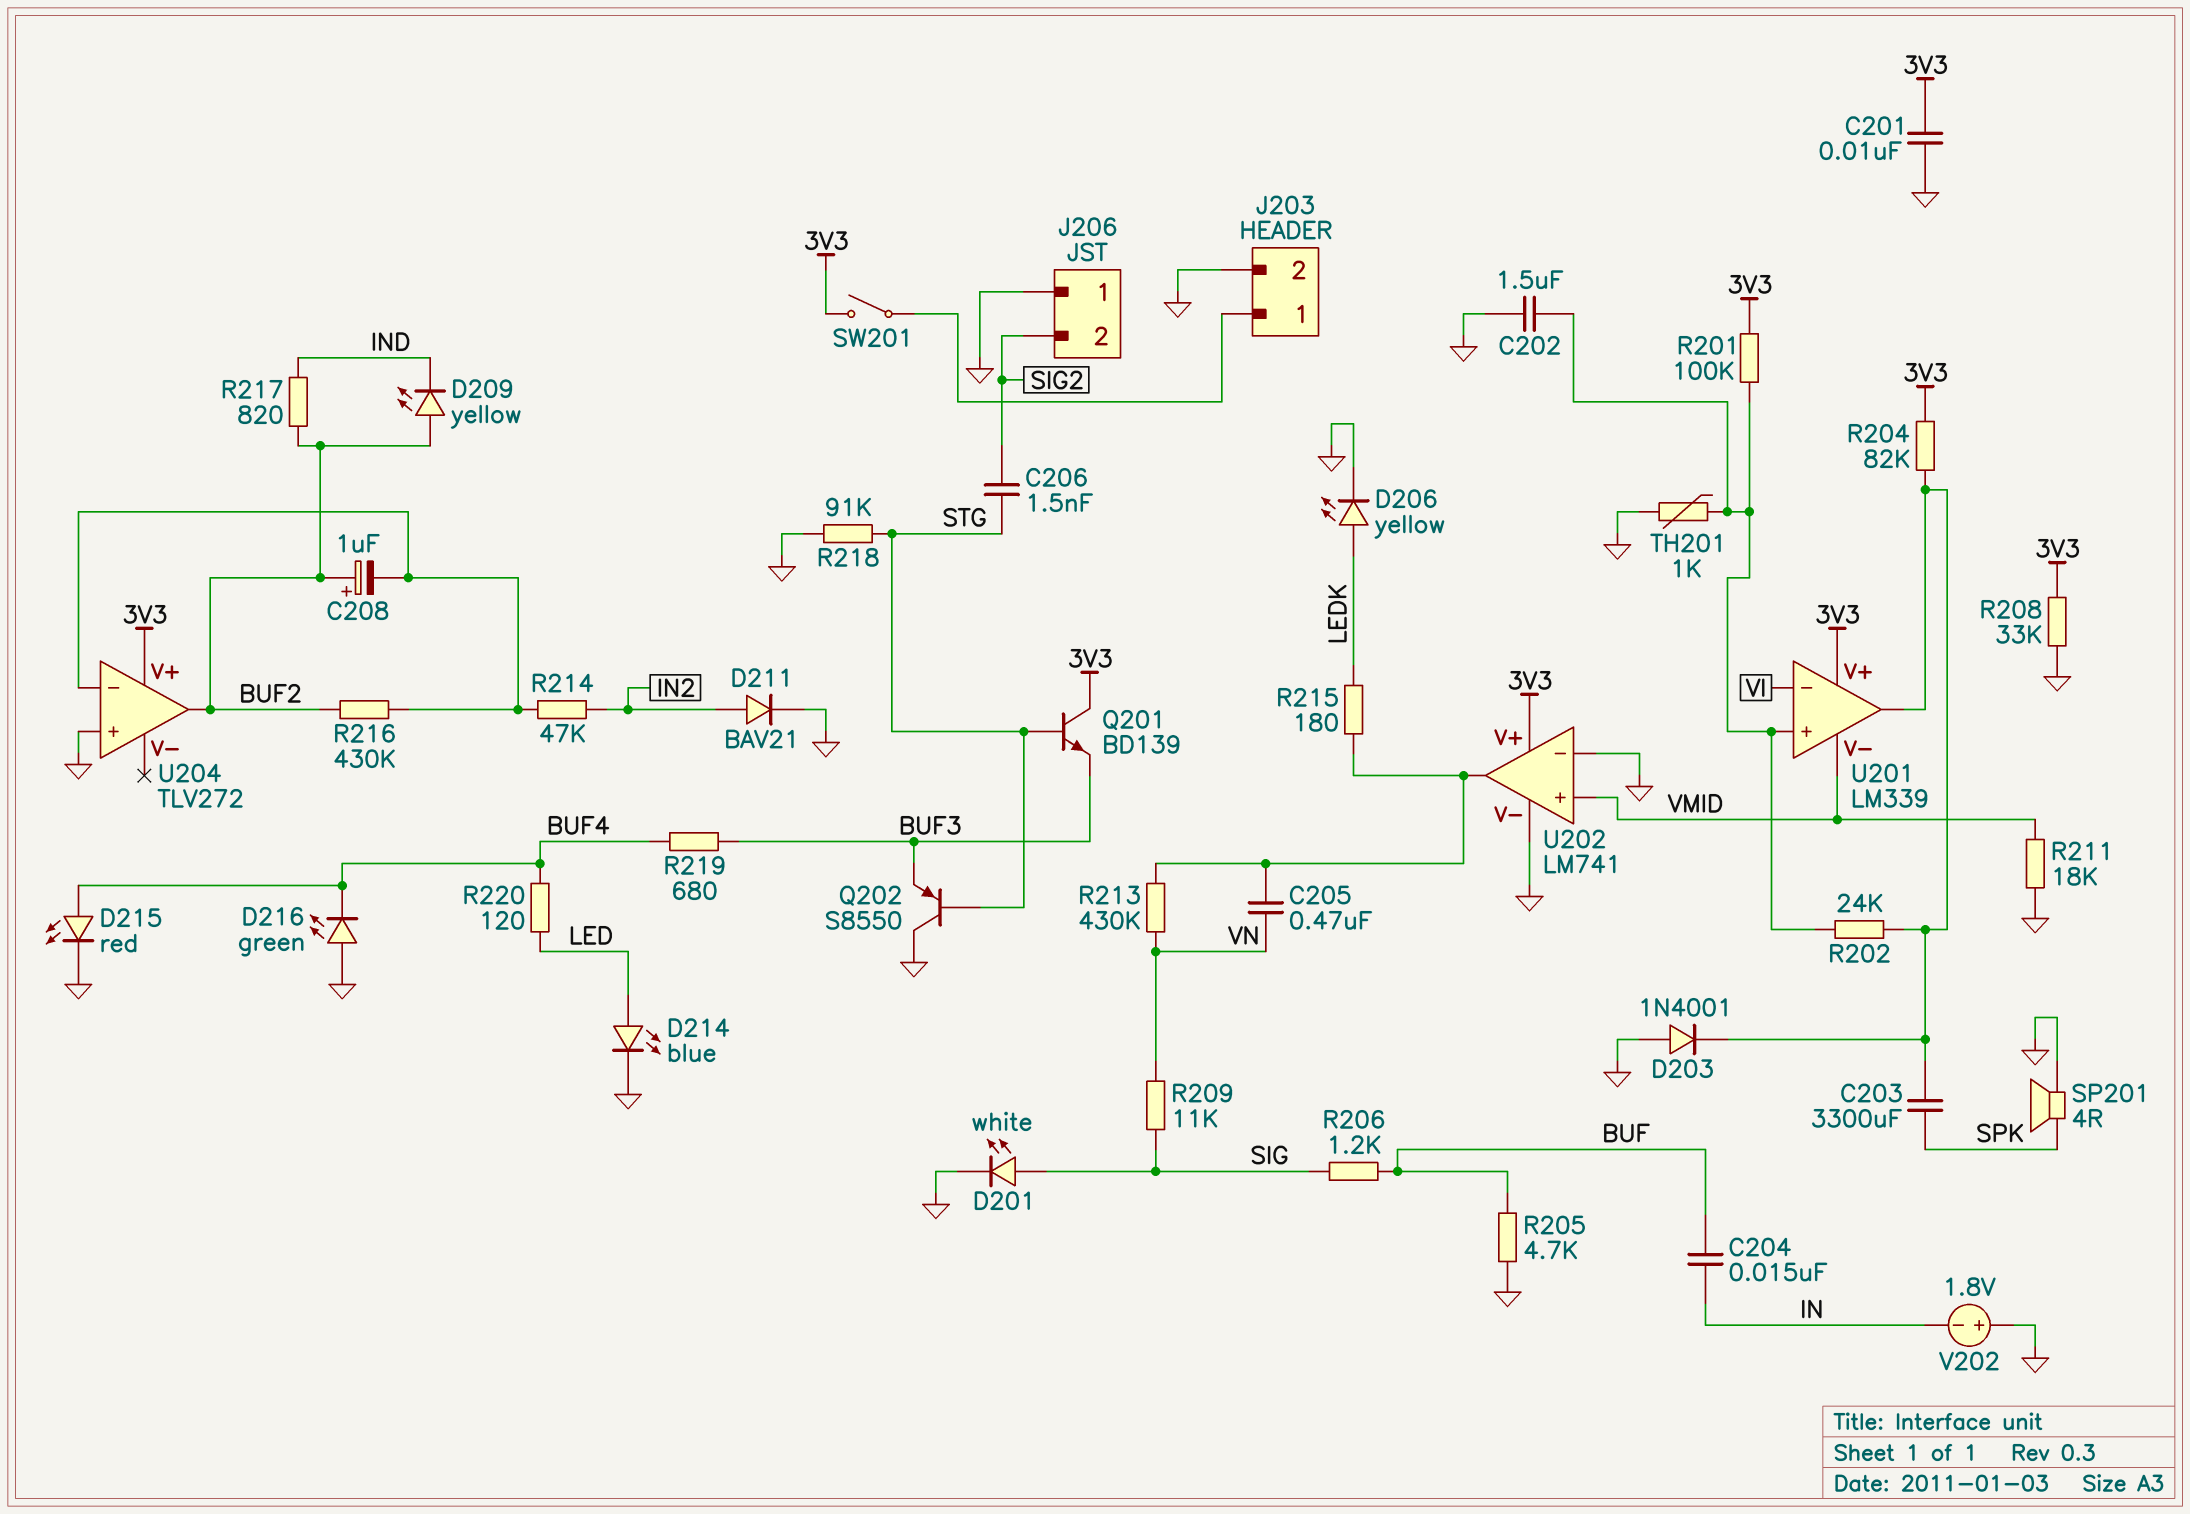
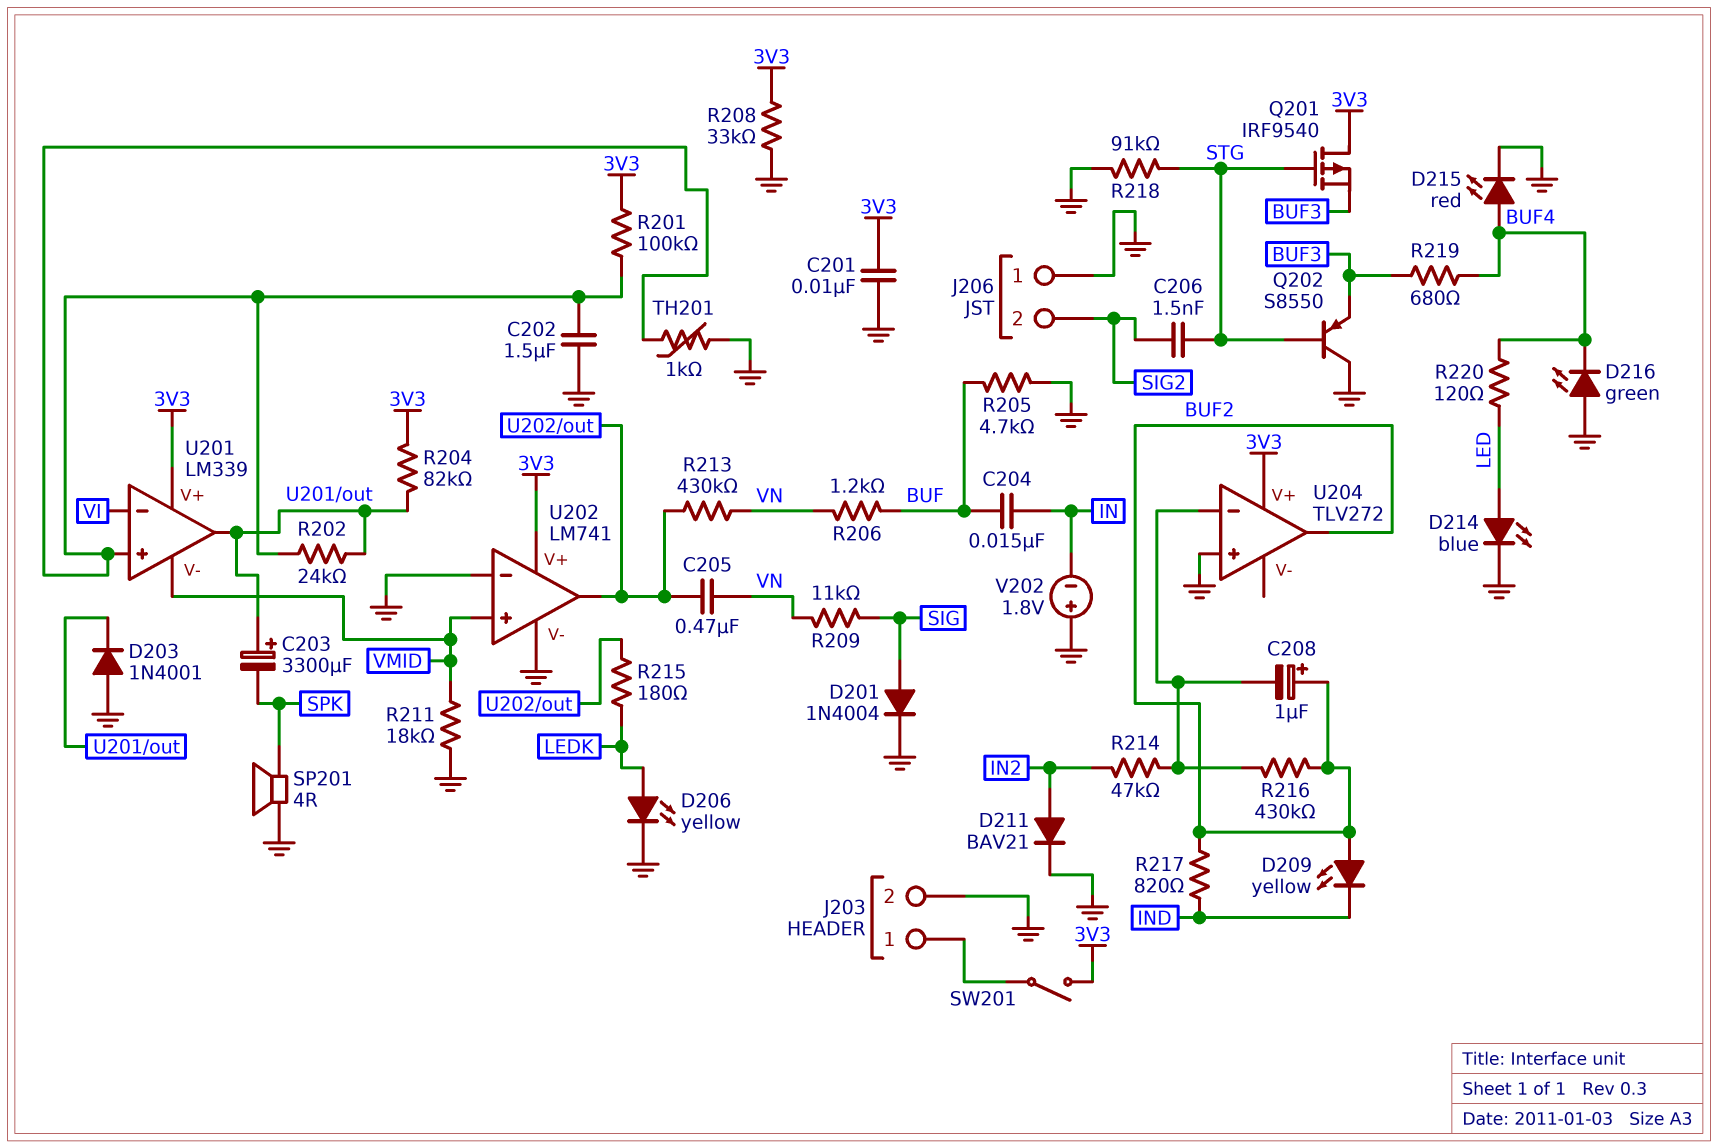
C203: 3300uF (SPK, U201/out) -> 3300uF (plus U201/out, minus SPK)
D201: LED white (A SIG, K GND) -> diode 1N4004 (A SIG, K GND)
Q201: NPN BD139 (B STG, C 3V3, E BUF3) -> PMOS IRF9540 (G STG, D 3V3, S BUF3)
R206: 1.2k (BUF, SIG) -> 1.2k (BUF, VN)

